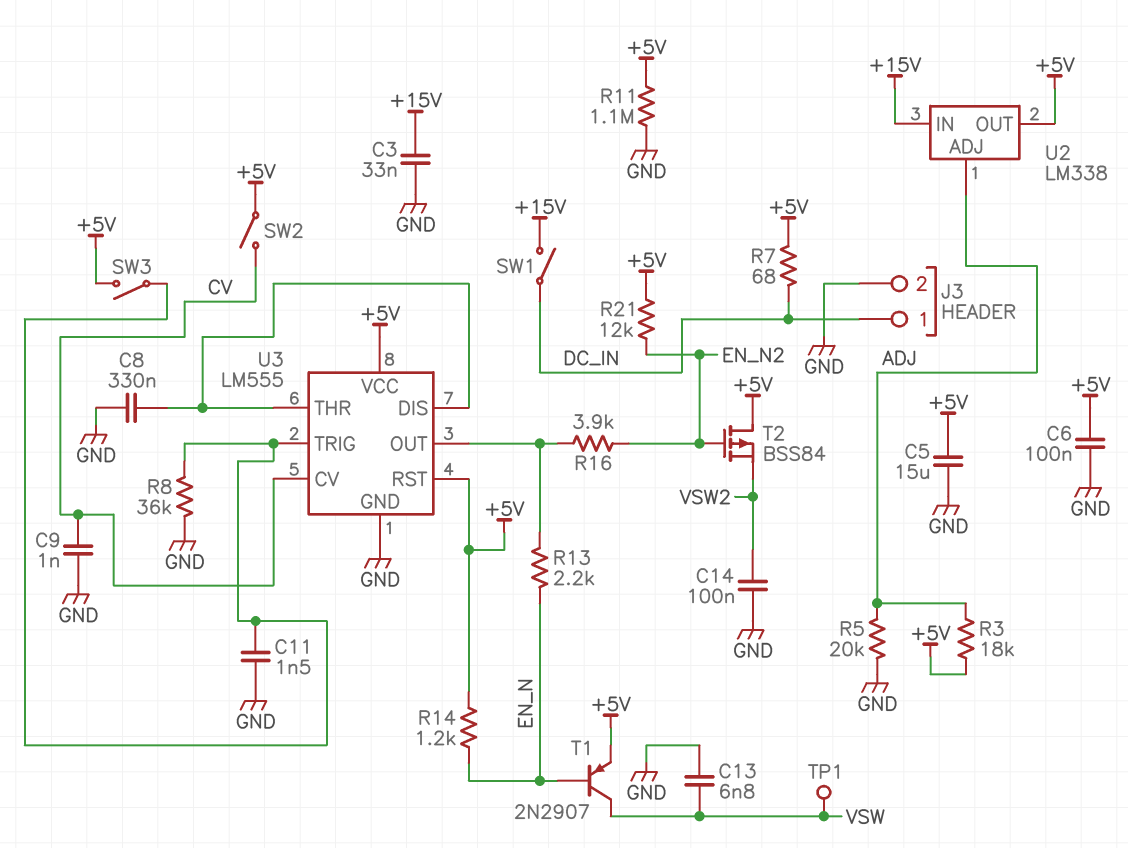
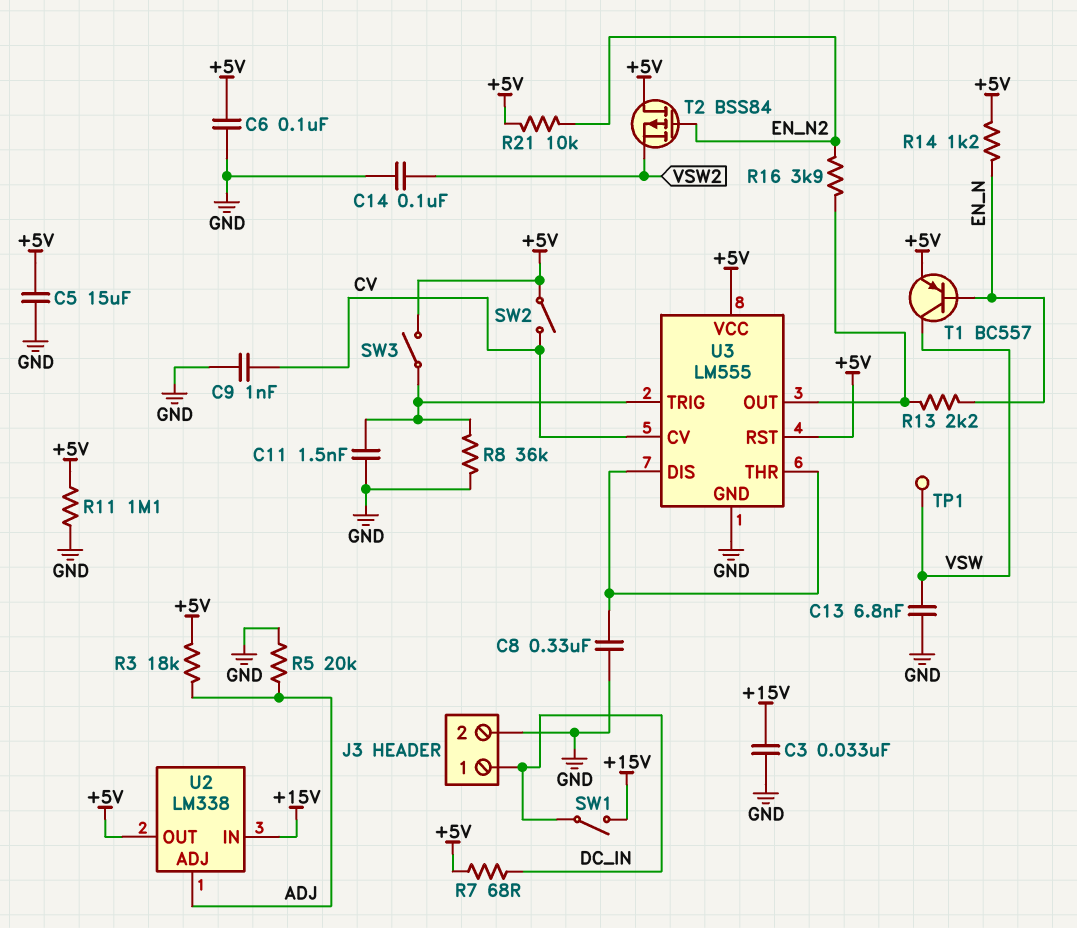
R21: 12k (+5V, EN_N2) -> 10k (+5V, EN_N2)
T1: PNP 2N2907 (B EN_N, C VSW, E +5V) -> PNP BC557 (B EN_N, C VSW, E +5V)

